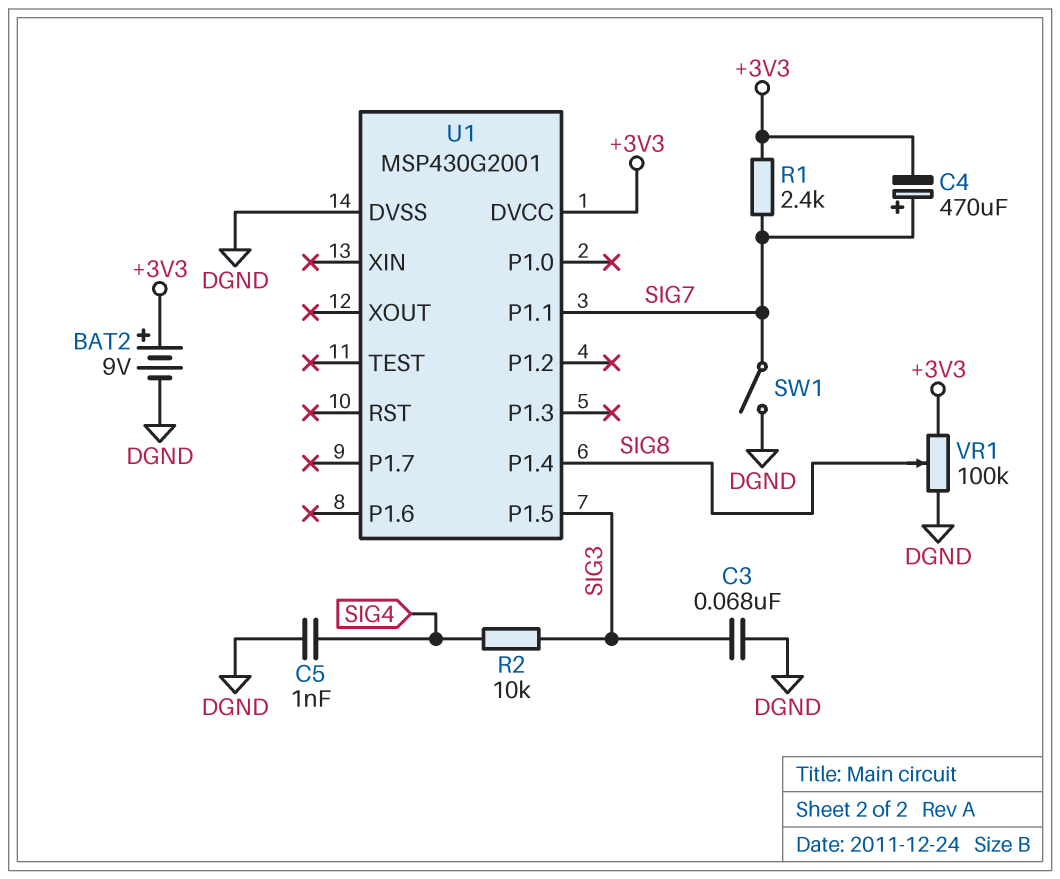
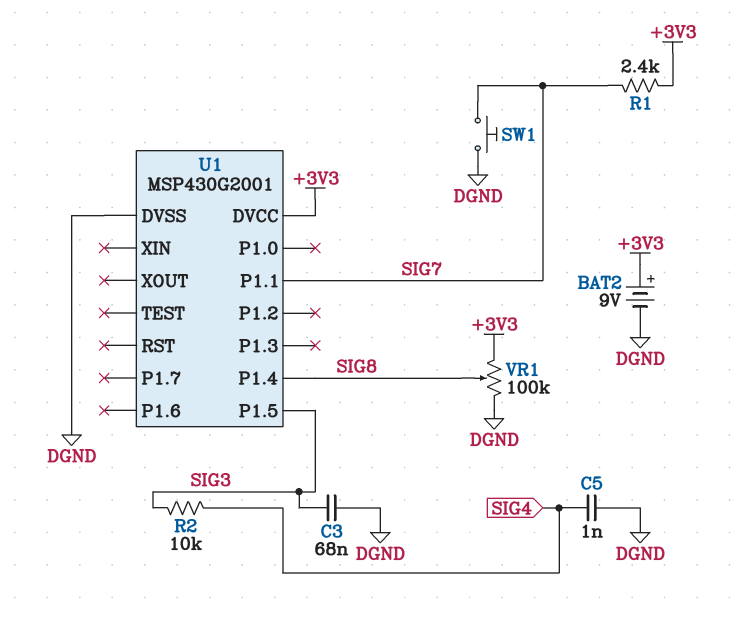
C4: 470uF (plus SIG7, minus +3V3) -> none
SW1: switch (DGND, SIG7) -> button (DGND, SIG7)

